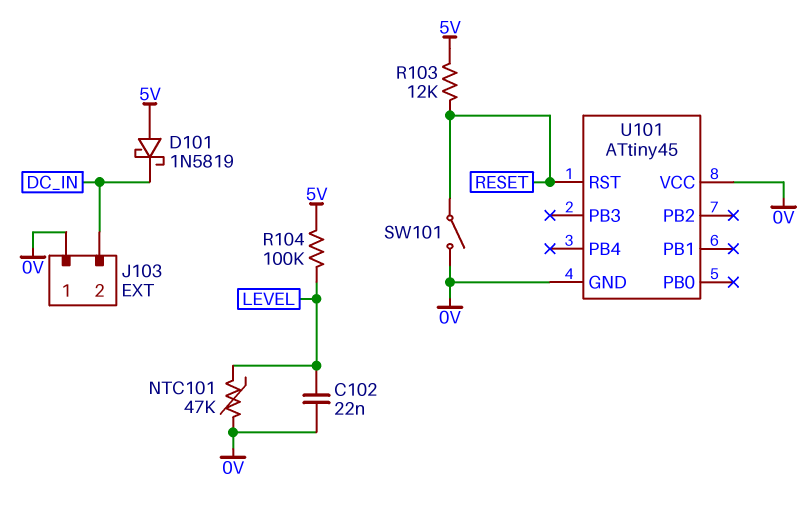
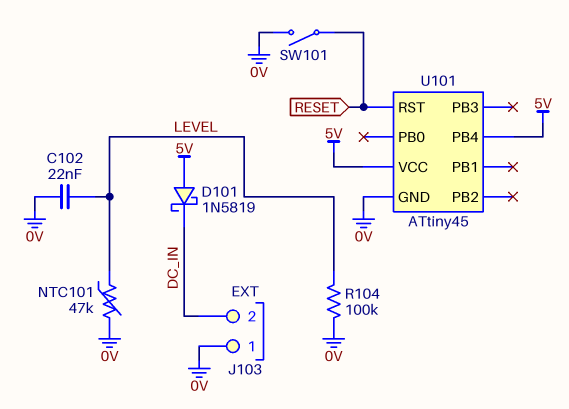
R103: 12k (5V, RESET) -> none
R104: 100k (5V, LEVEL) -> 100k (0V, LEVEL)
U101 pin PB4: none -> 5V
U101 pin VCC: 0V -> 5V

